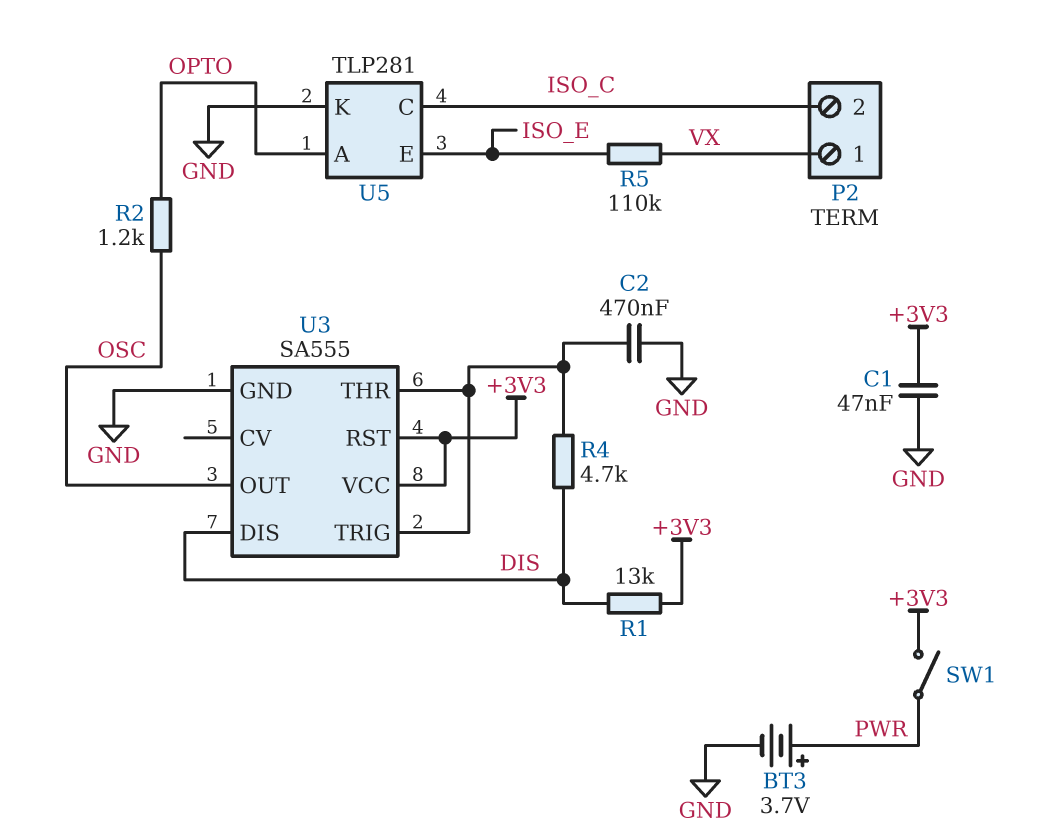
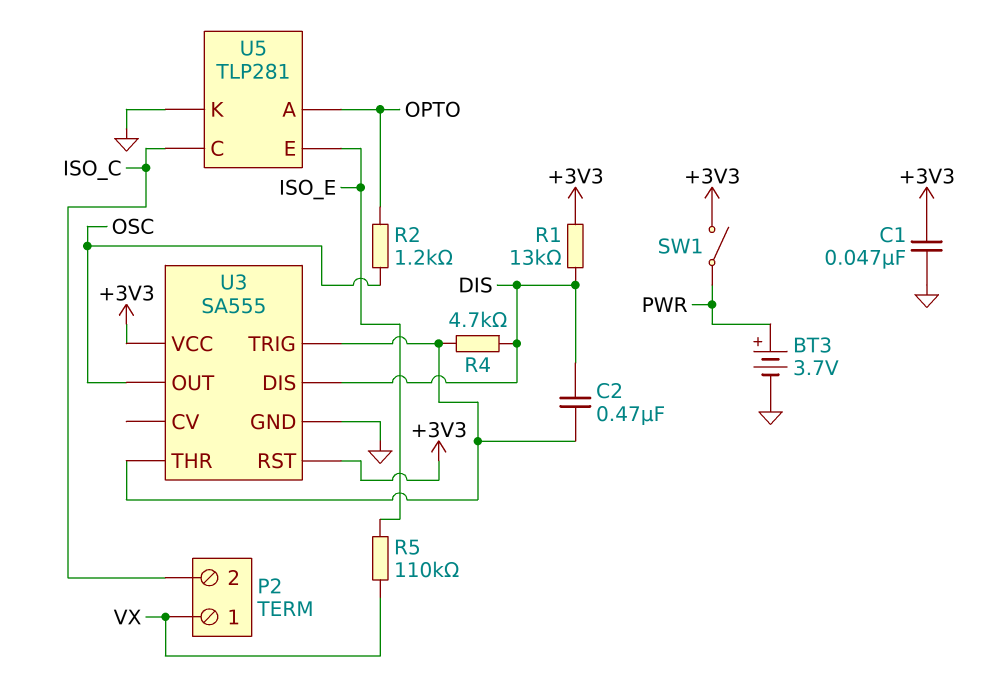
C2: 470nF (GND, U3/THR) -> 470nF (DIS, U3/THR)

